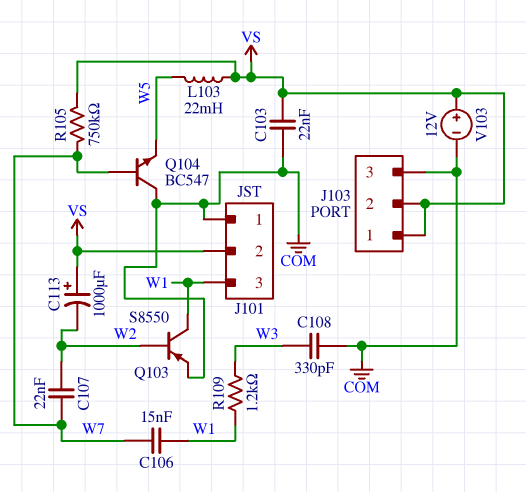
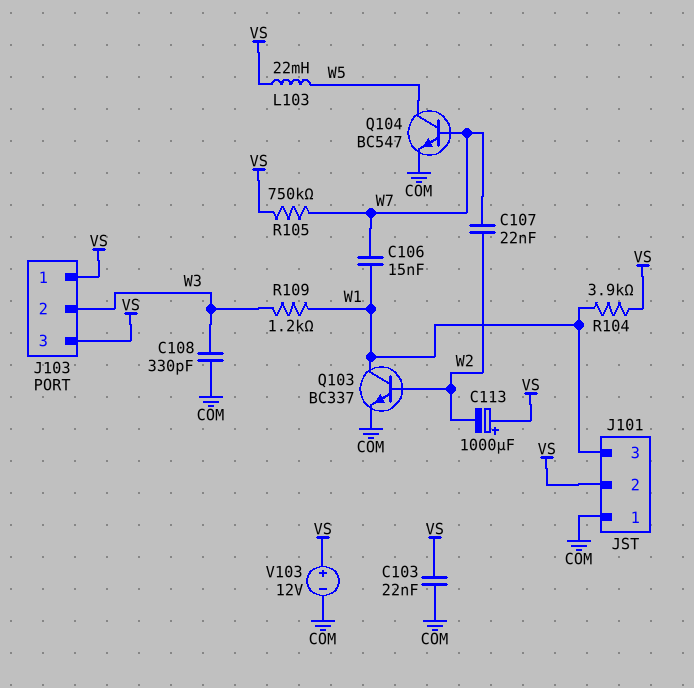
J103 pin 2: VS -> W3
J103 pin 3: COM -> VS
Q103: PNP S8550 (B W2, C W1, E COM) -> NPN BC337 (B W2, C W1, E COM)
Q104: NPN BC547 (B W7, C COM, E W5) -> NPN BC547 (B W7, C W5, E COM)
R104: none -> 3.9k (VS, W1)

